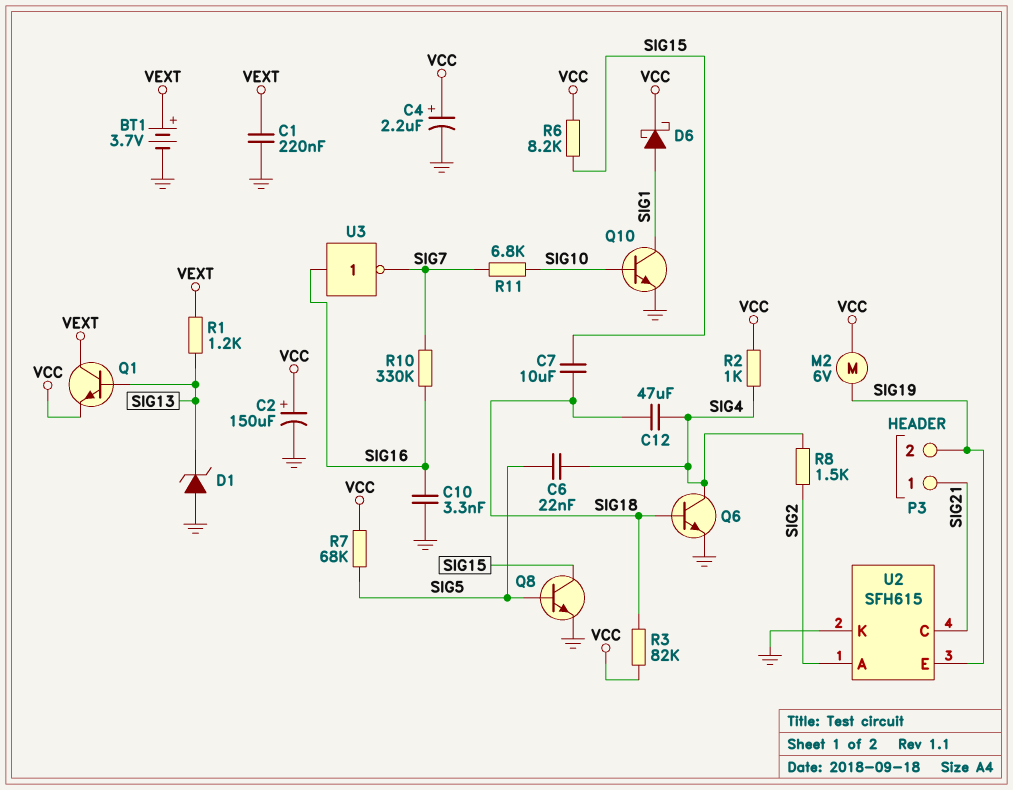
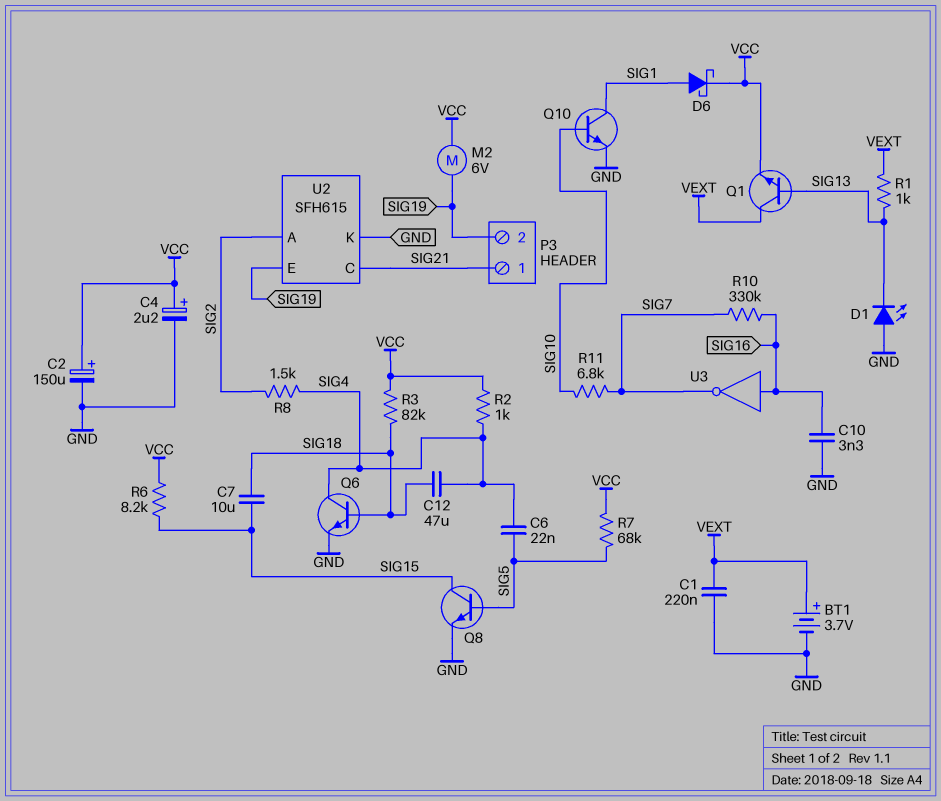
D1: zener (A GND, K SIG13) -> LED (A GND, K SIG13)
R1: 1.2k (SIG13, VEXT) -> 1k (SIG13, VEXT)

